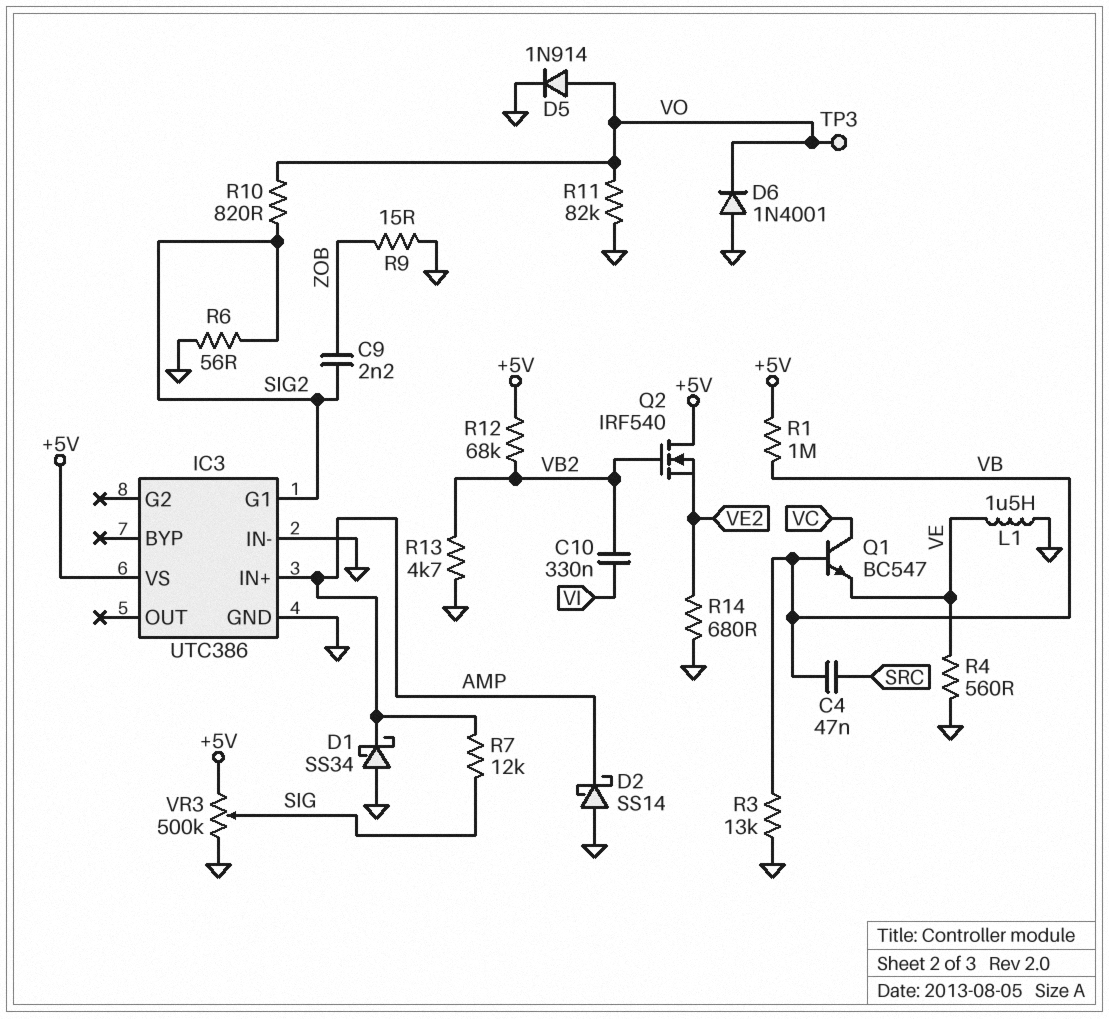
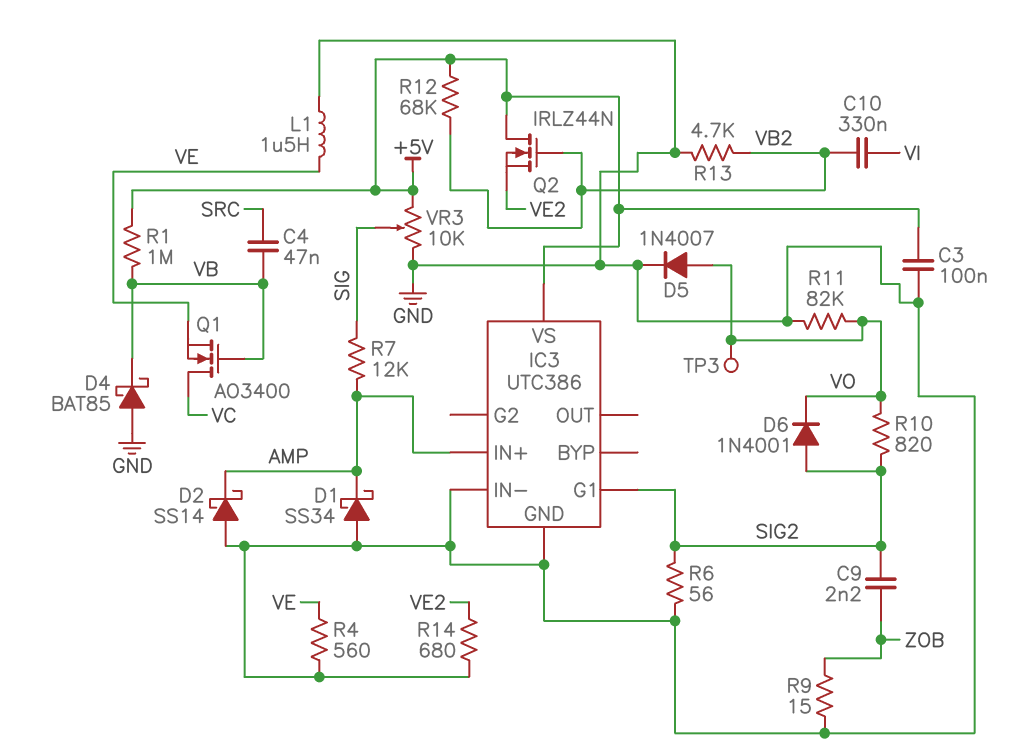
C3: none -> 100nF (+5V, GND)
D4: none -> schottky BAT85 (A GND, K VB)
D5: diode 1N914 (A VO, K GND) -> diode 1N4007 (A VO, K GND)
D6: diode 1N4001 (A GND, K VO) -> diode 1N4001 (A SIG2, K VO)
Q1: NPN BC547 (B VB, C VC, E VE) -> NMOS AO3400 (G VB, D VC, S VE)
Q2: NMOS IRF540 (G VB2, D +5V, S VE2) -> NMOS IRLZ44N (G VB2, D +5V, S VE2)
R3: 13k (GND, VB) -> none
VR3: 500k (+5V, GND, wiper SIG) -> 10k (+5V, GND, wiper SIG)

